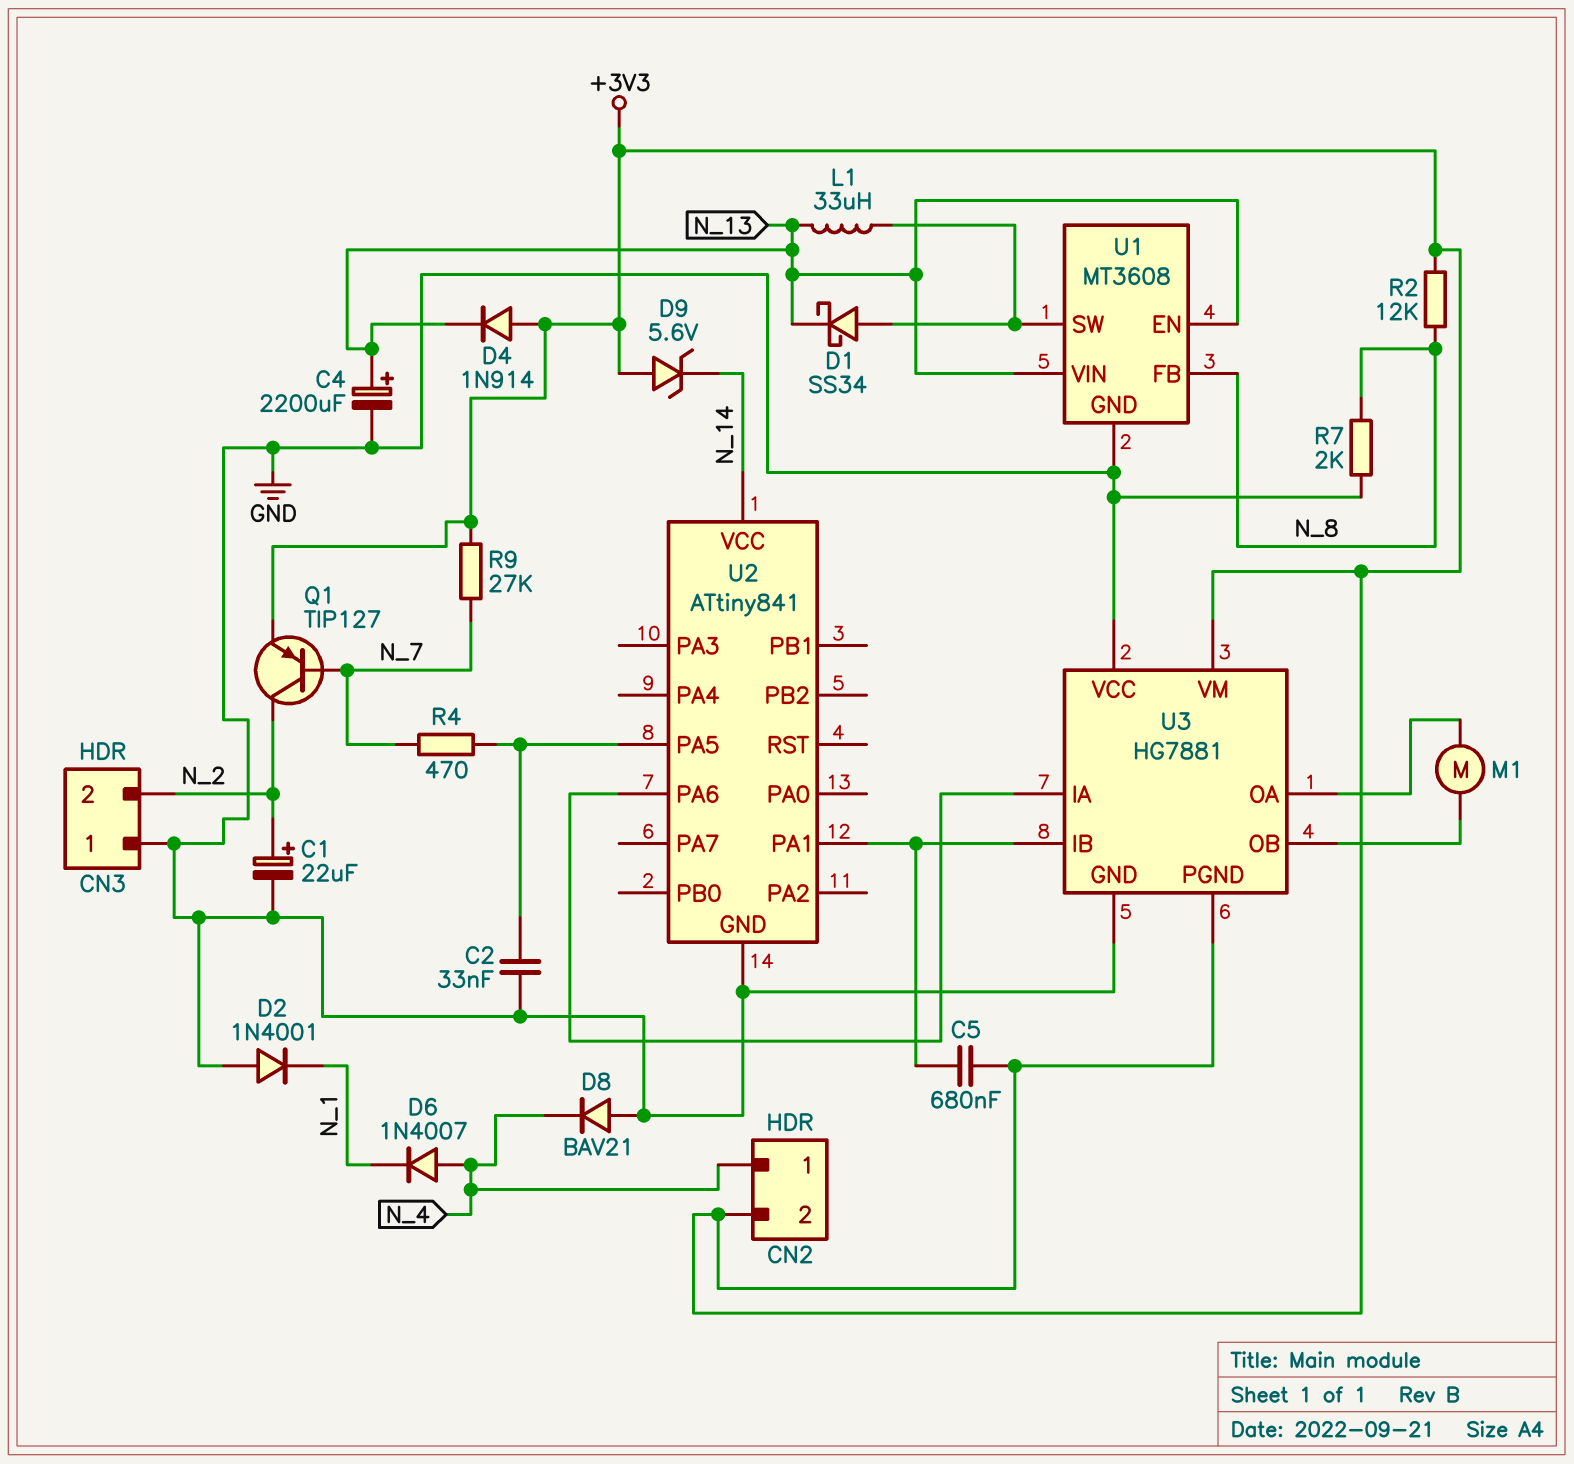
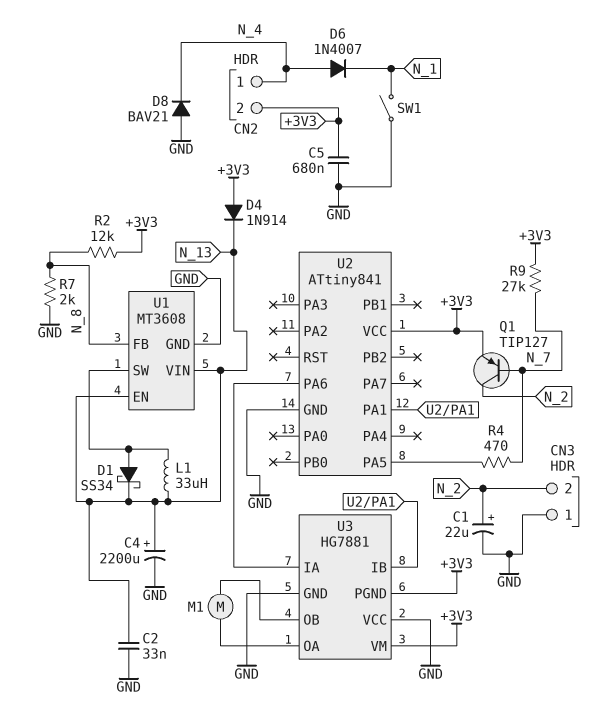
C2: 33nF (GND, U2/PA5) -> 33nF (GND, N_13)
C5: 680nF (+3V3, U2/PA1) -> 680nF (+3V3, GND)
D2: diode 1N4001 (A GND, K N_1) -> none
D9: zener 5.6V (A +3V3, K N_14) -> none
SW1: none -> switch (GND, N_1)
U2 pin VCC: N_14 -> +3V3

